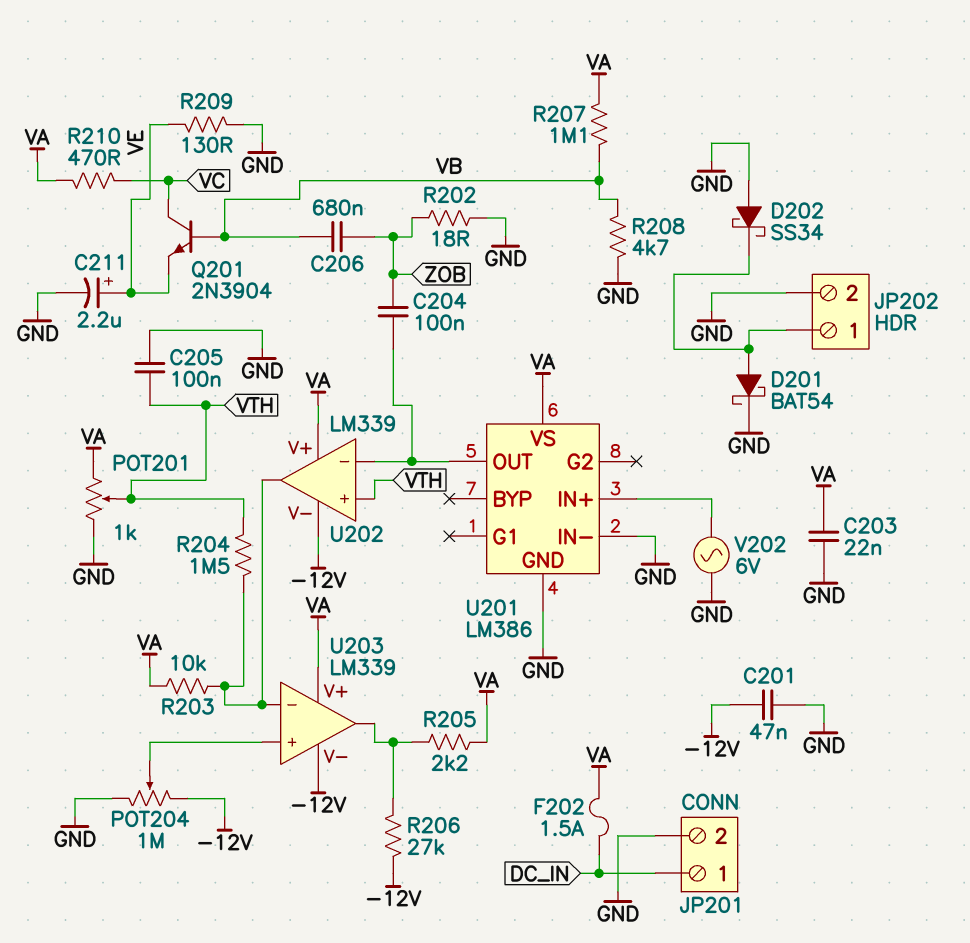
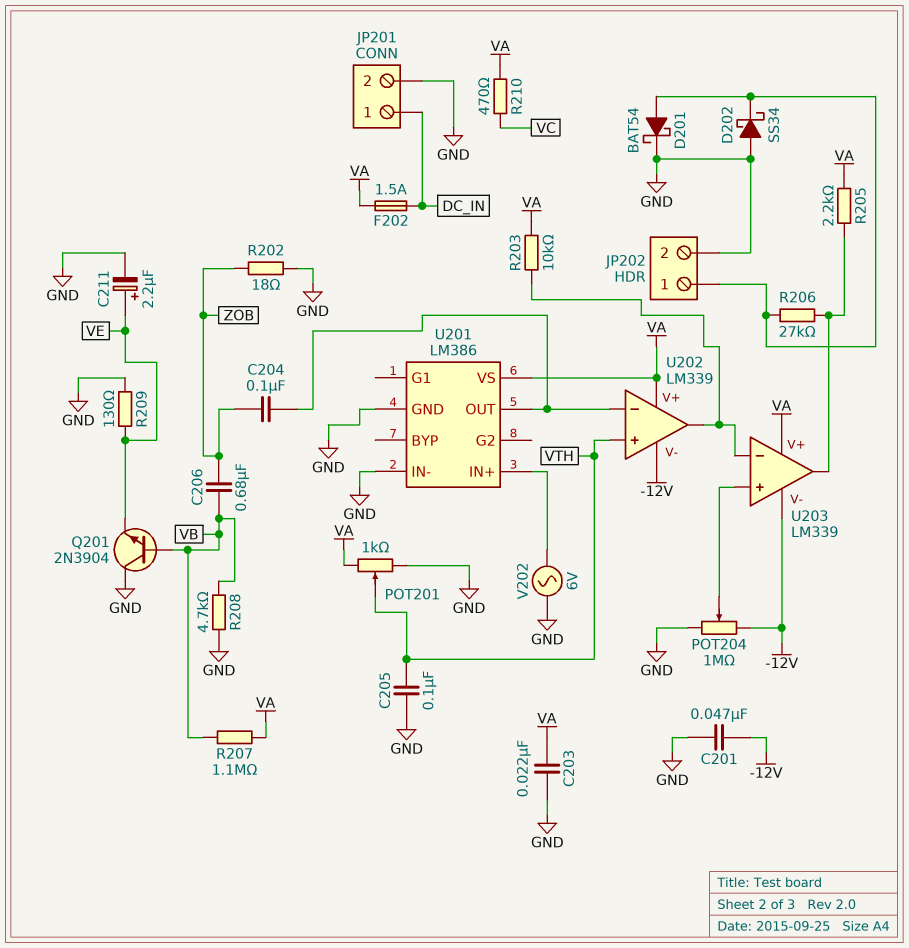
Q201: NPN 2N3904 (B VB, C VC, E VE) -> NPN 2N3904 (B VB, C GND, E VE)
R204: 1.5M (U202/out, VTH) -> none
R206: 27k (-12V, U203/out) -> 27k (JP202/1, U203/out)

